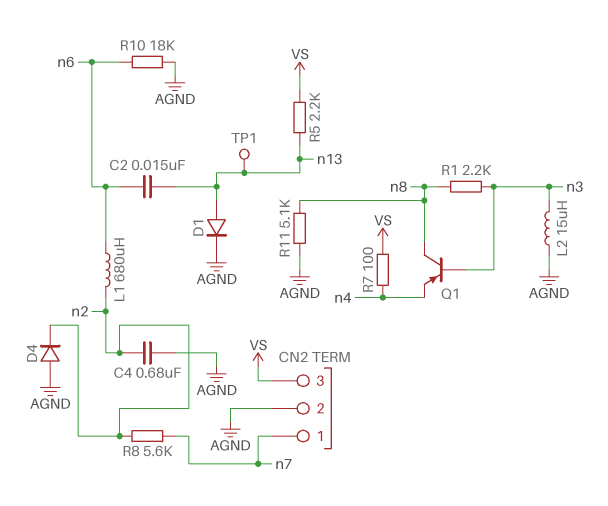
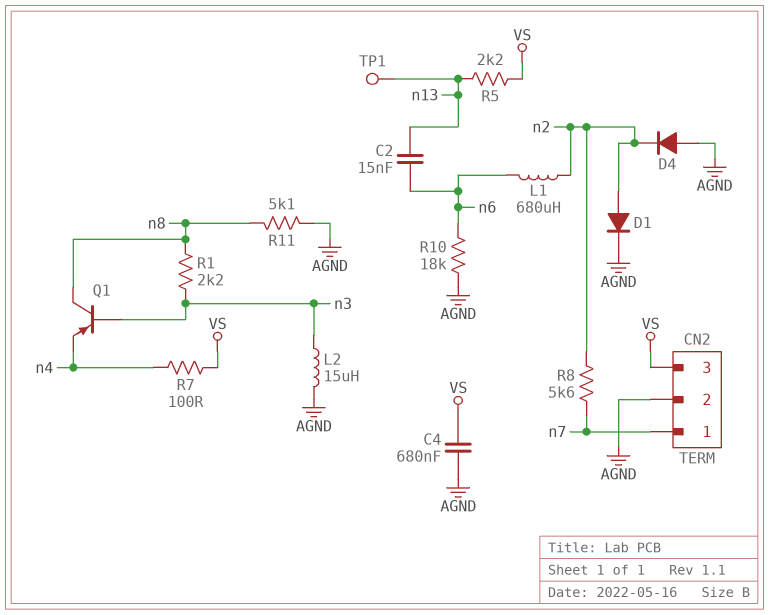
C4: 680nF (AGND, n2) -> 680nF (AGND, VS)
D1: diode (A n13, K AGND) -> diode (A n2, K AGND)

